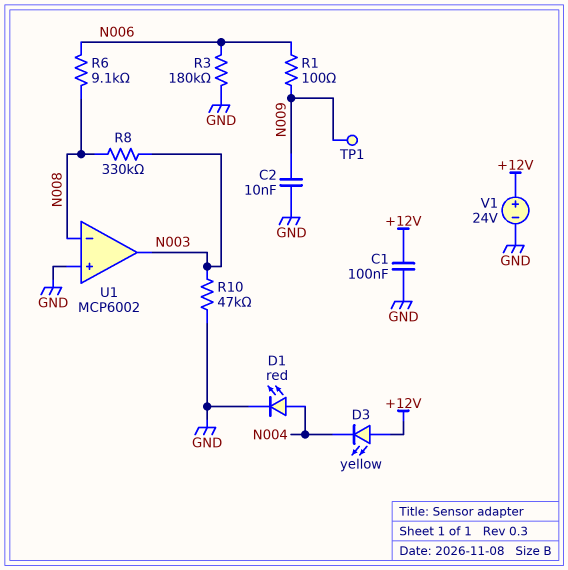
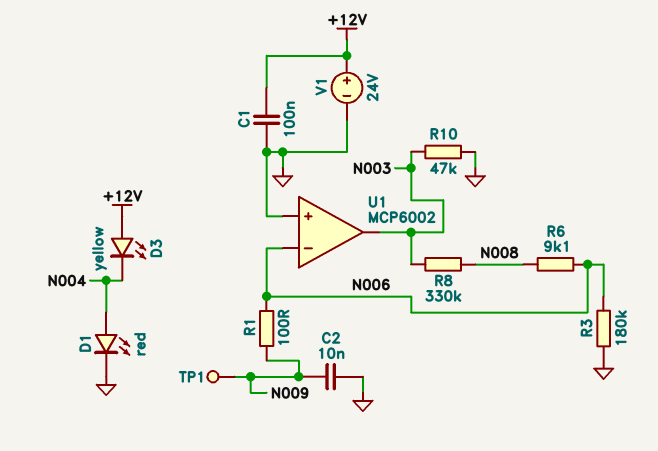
U1 pin in-: N008 -> N006

